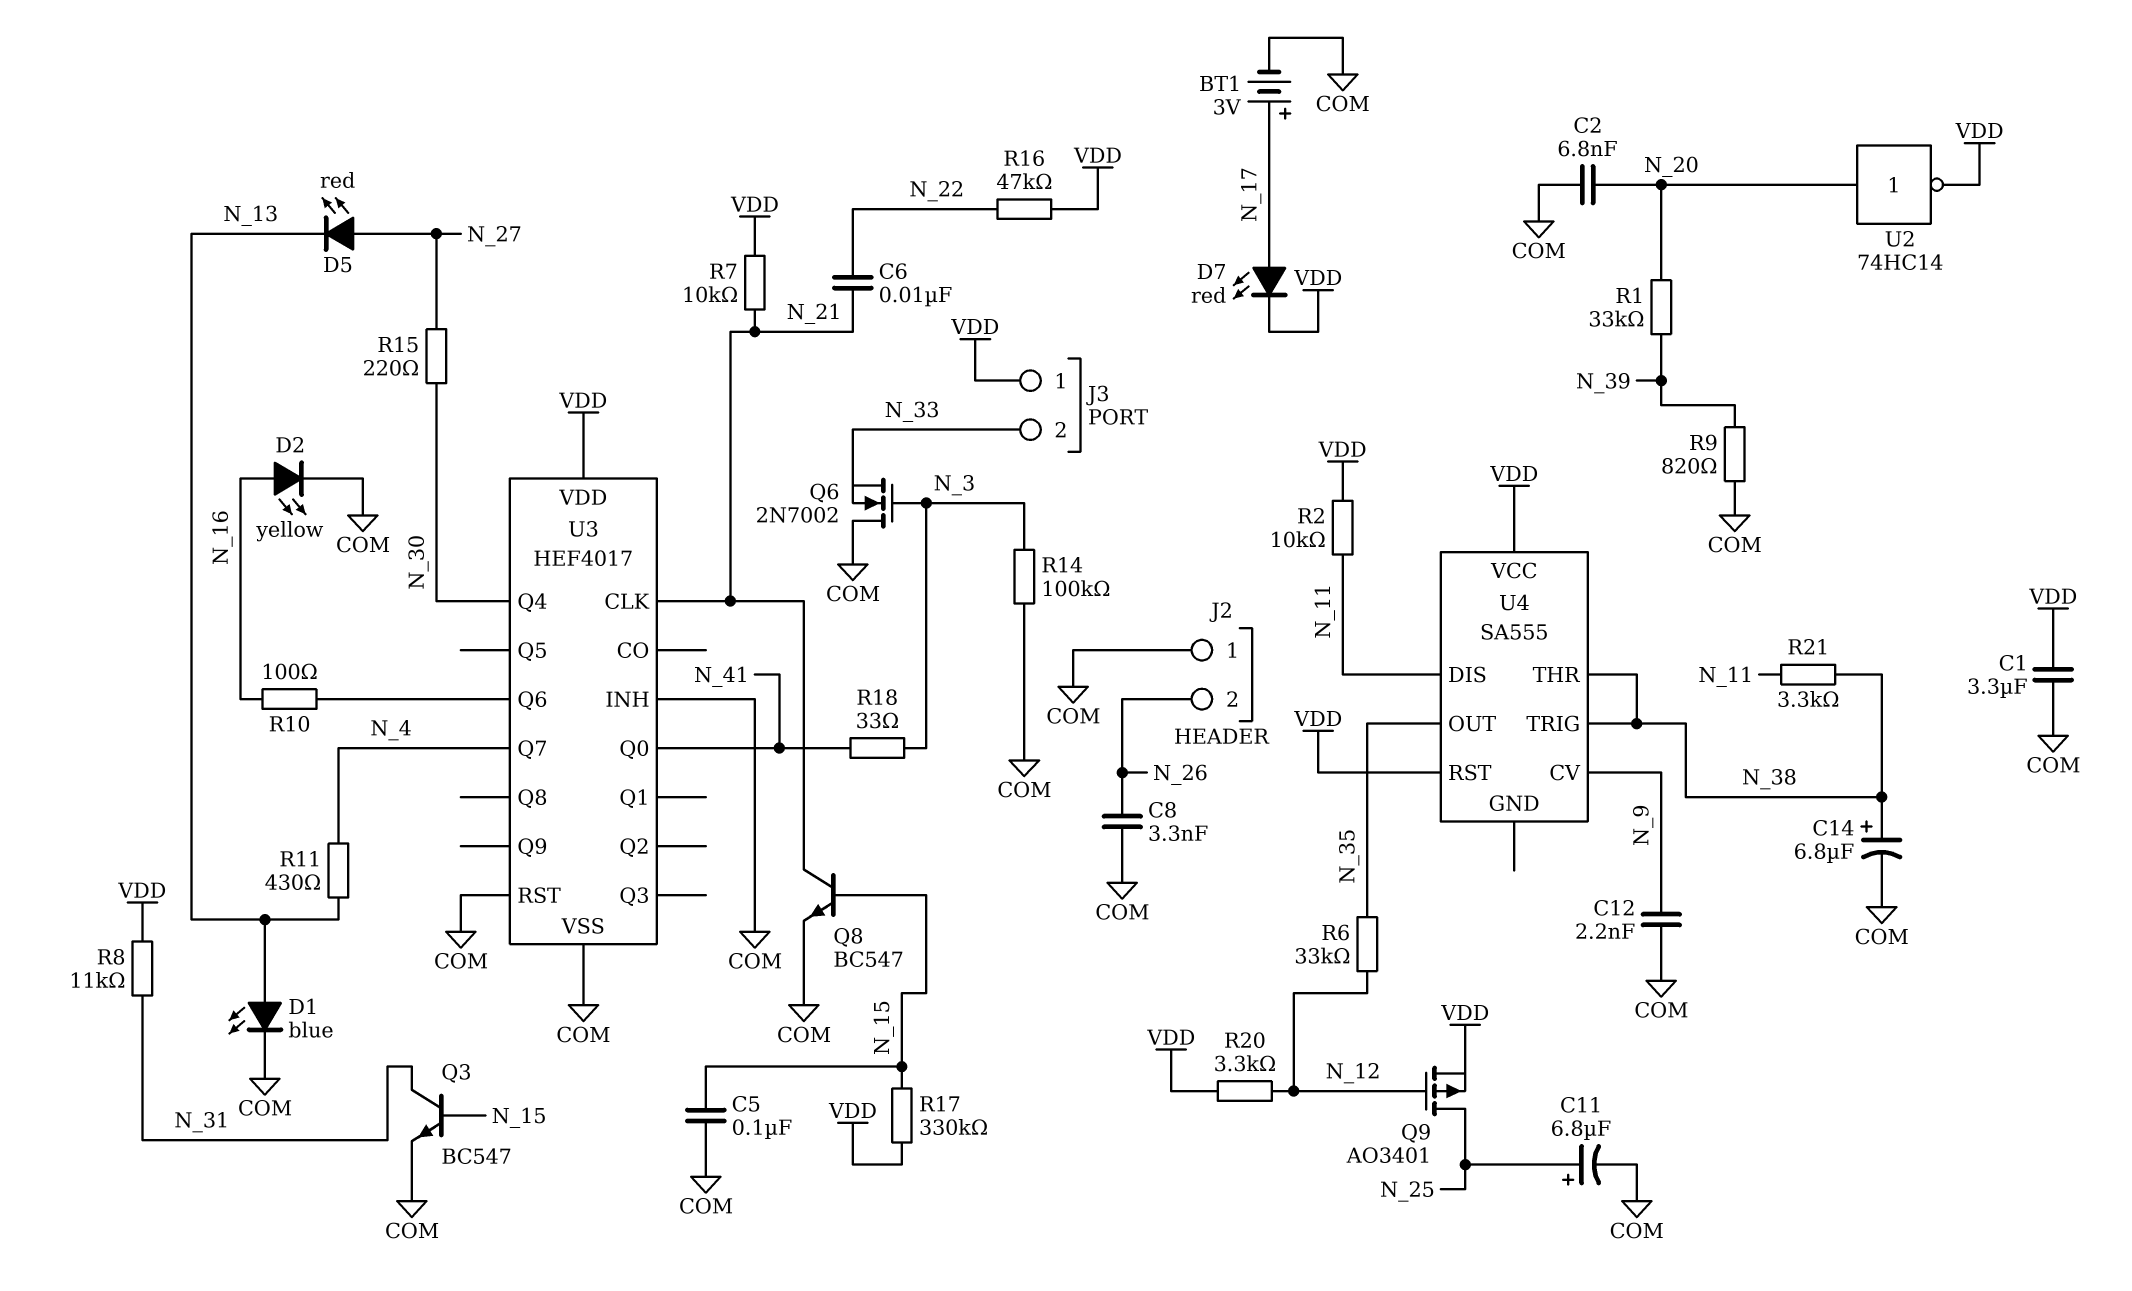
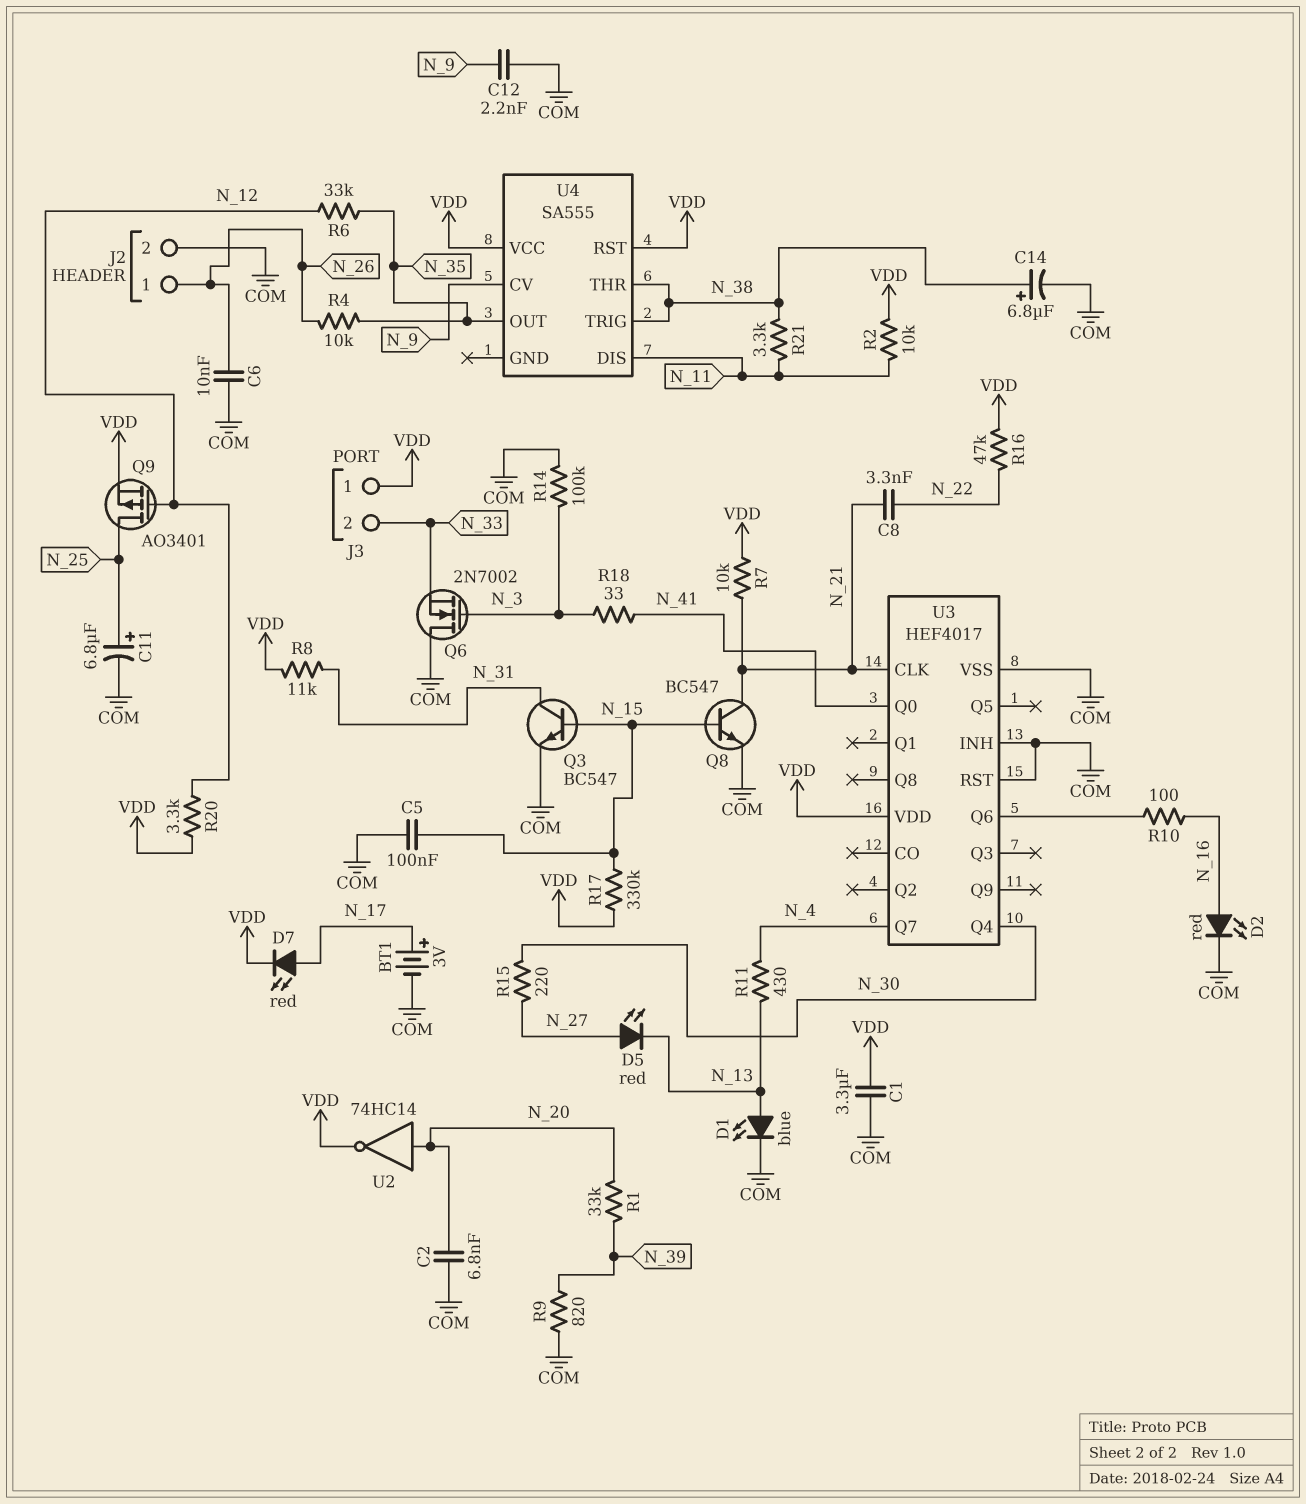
C6: 10nF (N_21, N_22) -> 10nF (COM, N_26)
C8: 3.3nF (COM, N_26) -> 3.3nF (N_21, N_22)
D2: LED yellow (A N_16, K COM) -> LED red (A N_16, K COM)
J2 pin 1: COM -> N_26
J2 pin 2: N_26 -> COM
R4: none -> 10k (N_26, N_35)

